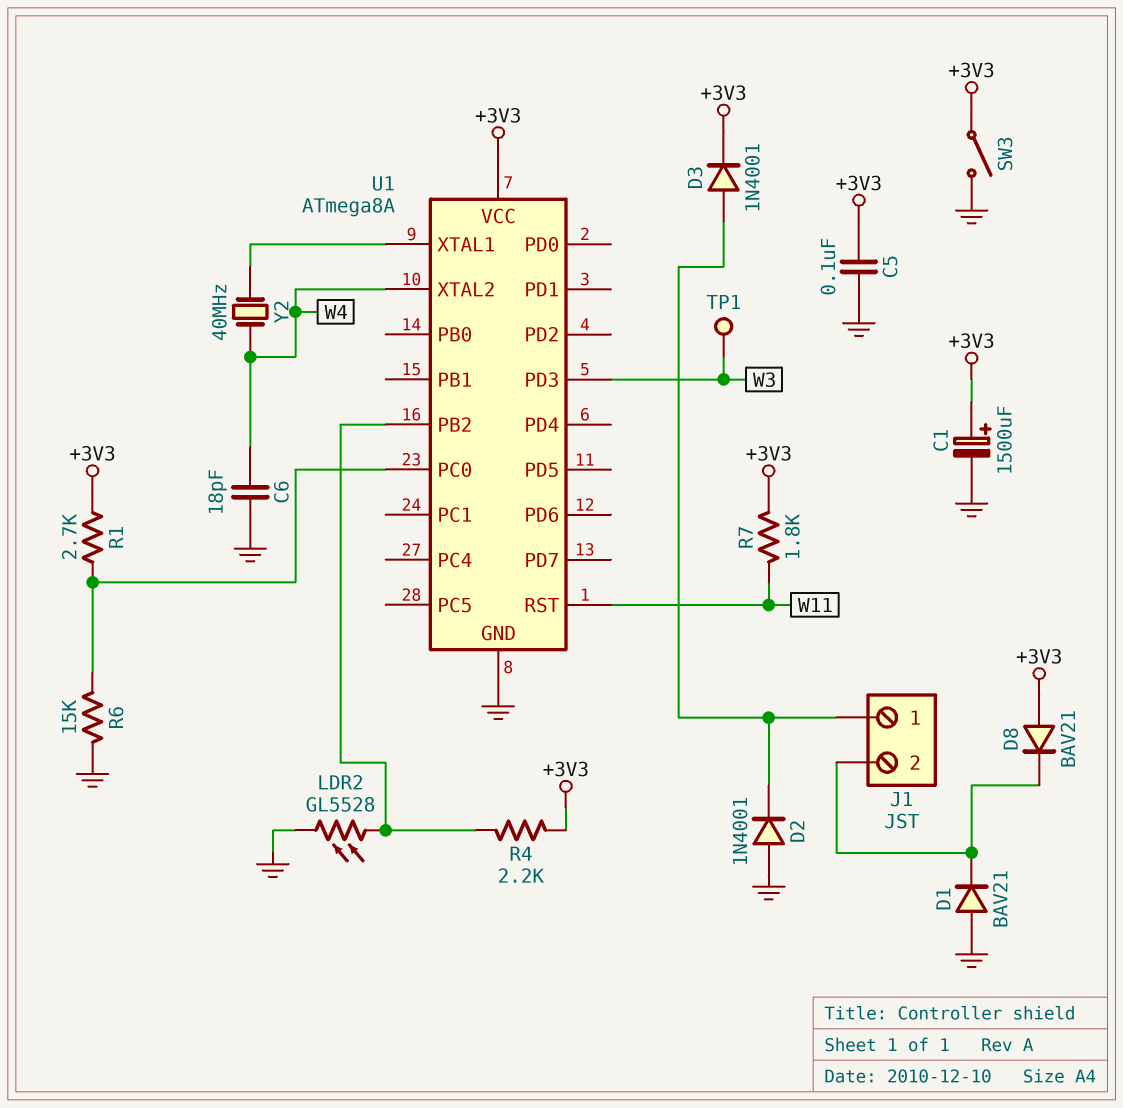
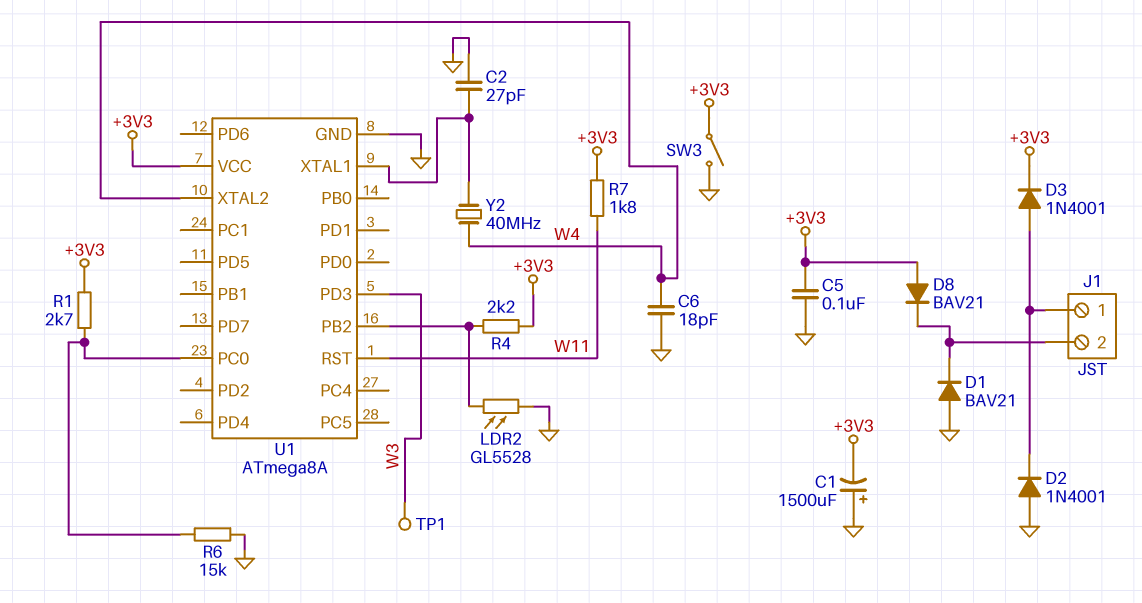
C1: 1500uF (plus +3V3, minus GND) -> 1500uF (plus GND, minus +3V3)
C2: none -> 27pF (GND, U1/XTAL1)

